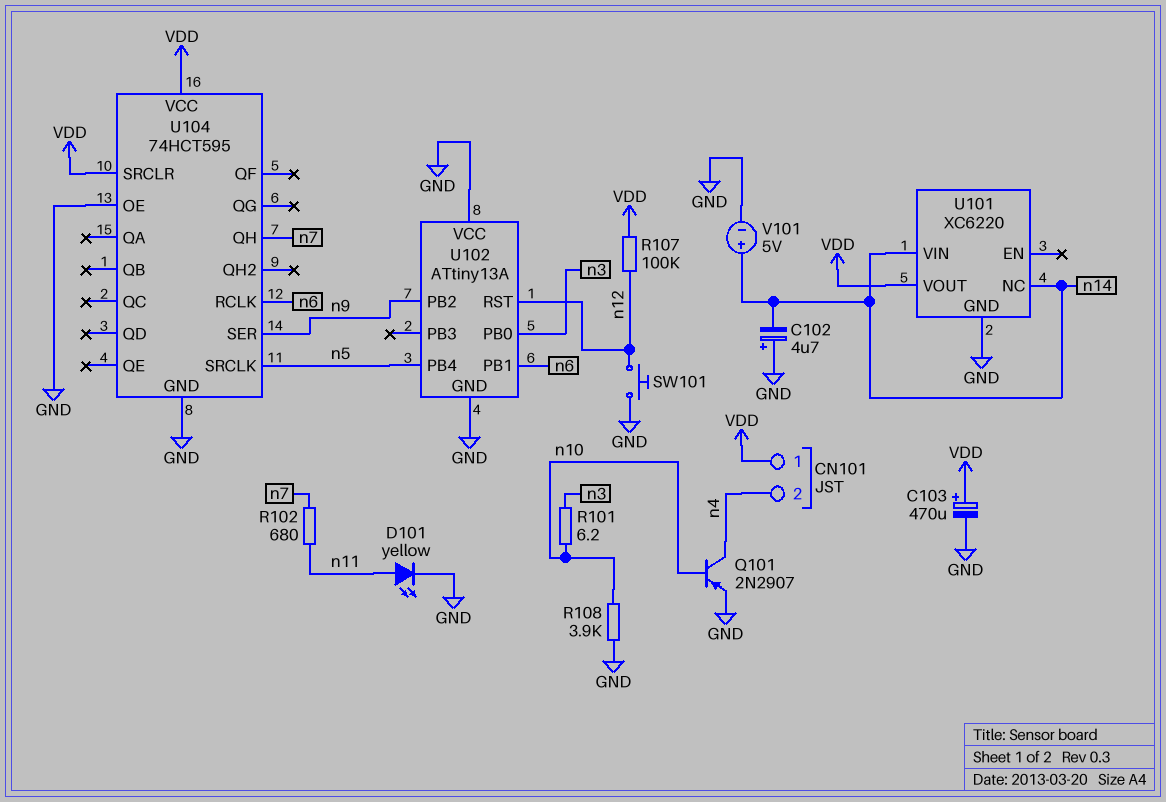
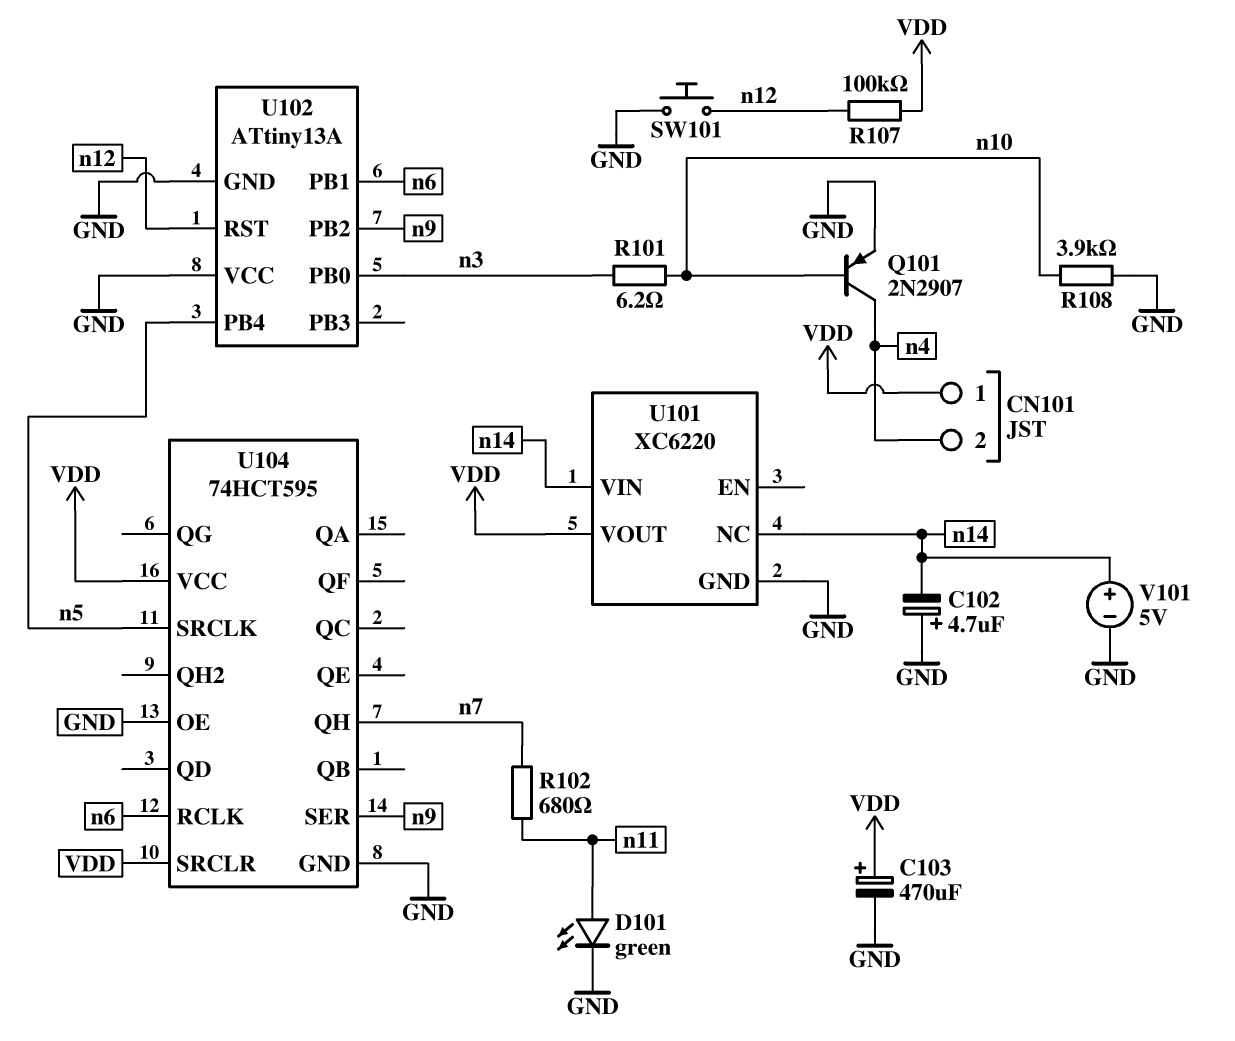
D101: LED yellow (A n11, K GND) -> LED green (A n11, K GND)

